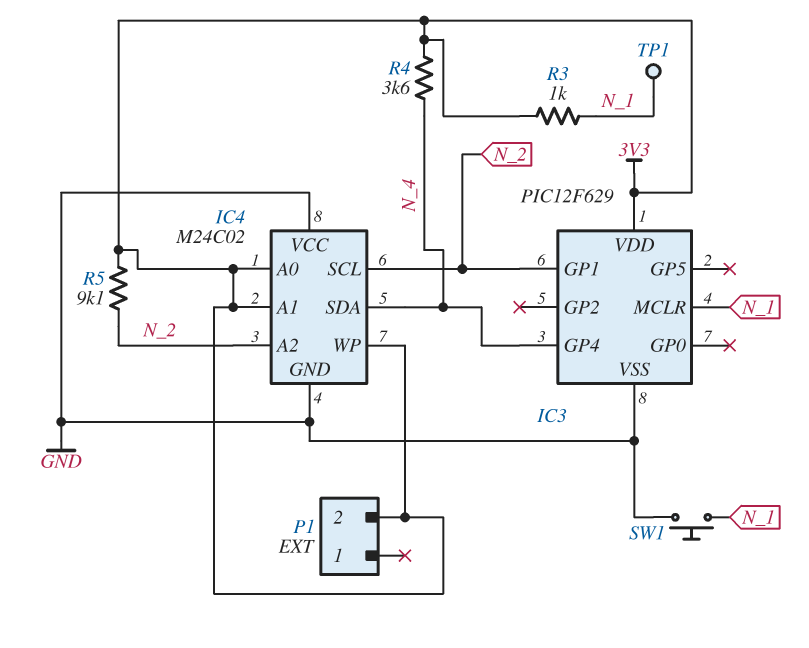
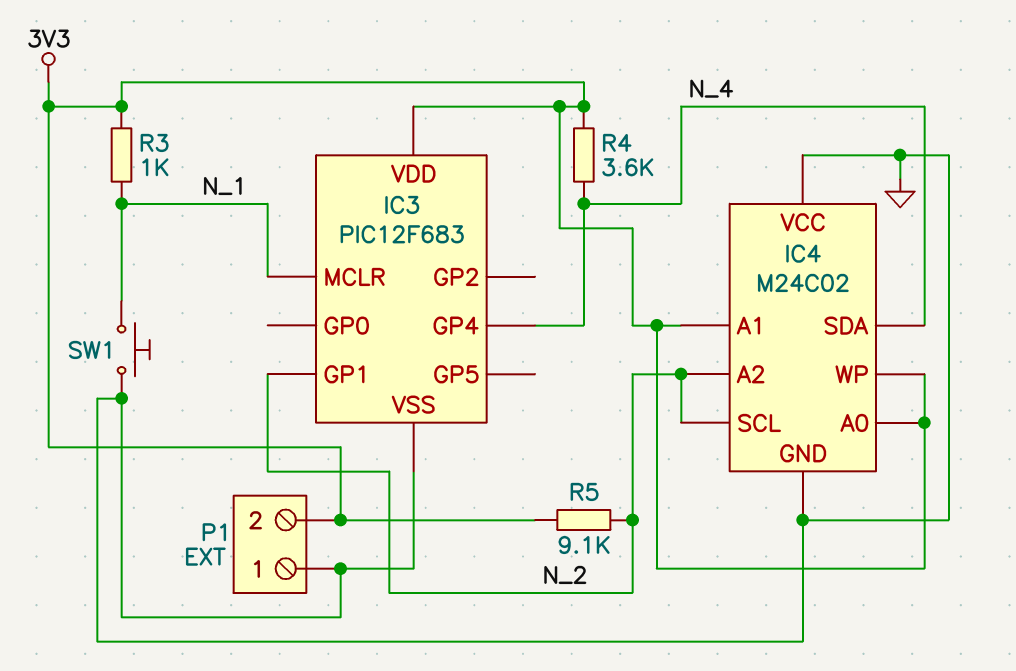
IC3: PIC12F629 -> PIC12F683
P1 pin 1: none -> GND
TP1: test point (N_1) -> none

